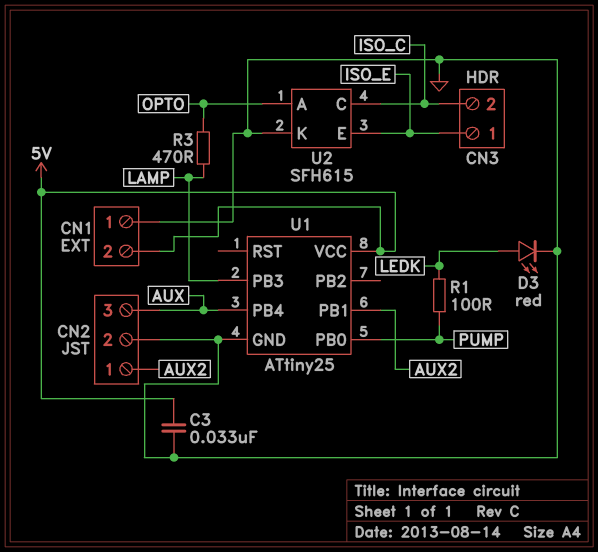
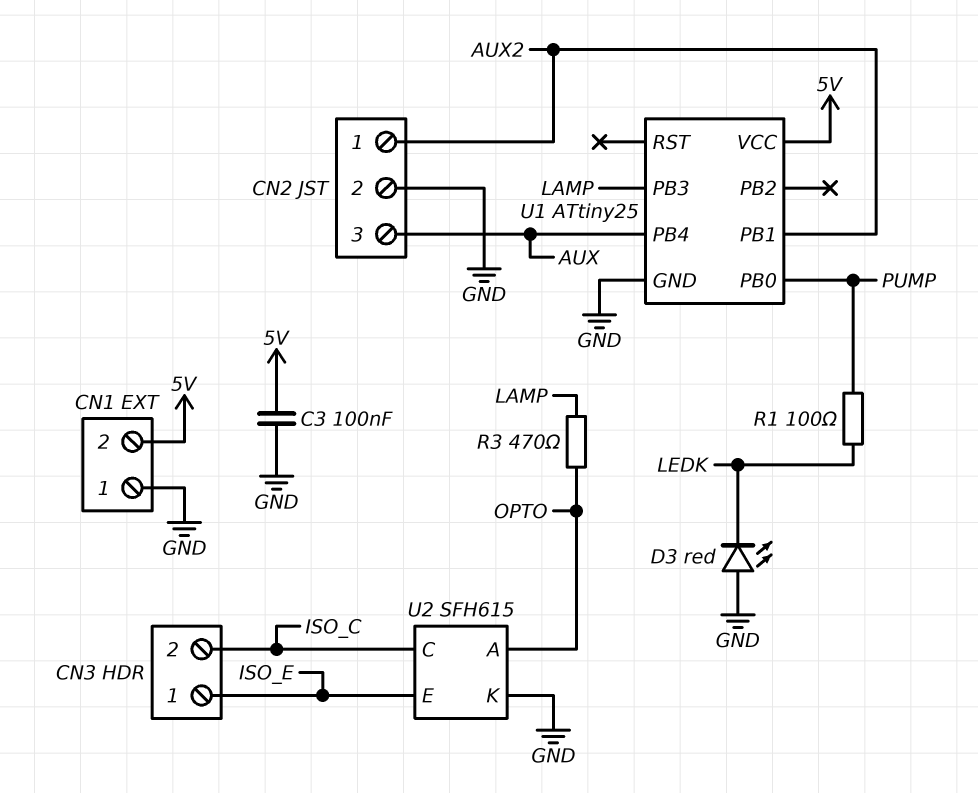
C3: 33nF (5V, GND) -> 100nF (5V, GND)
D3: LED red (A LEDK, K GND) -> LED red (A GND, K LEDK)

